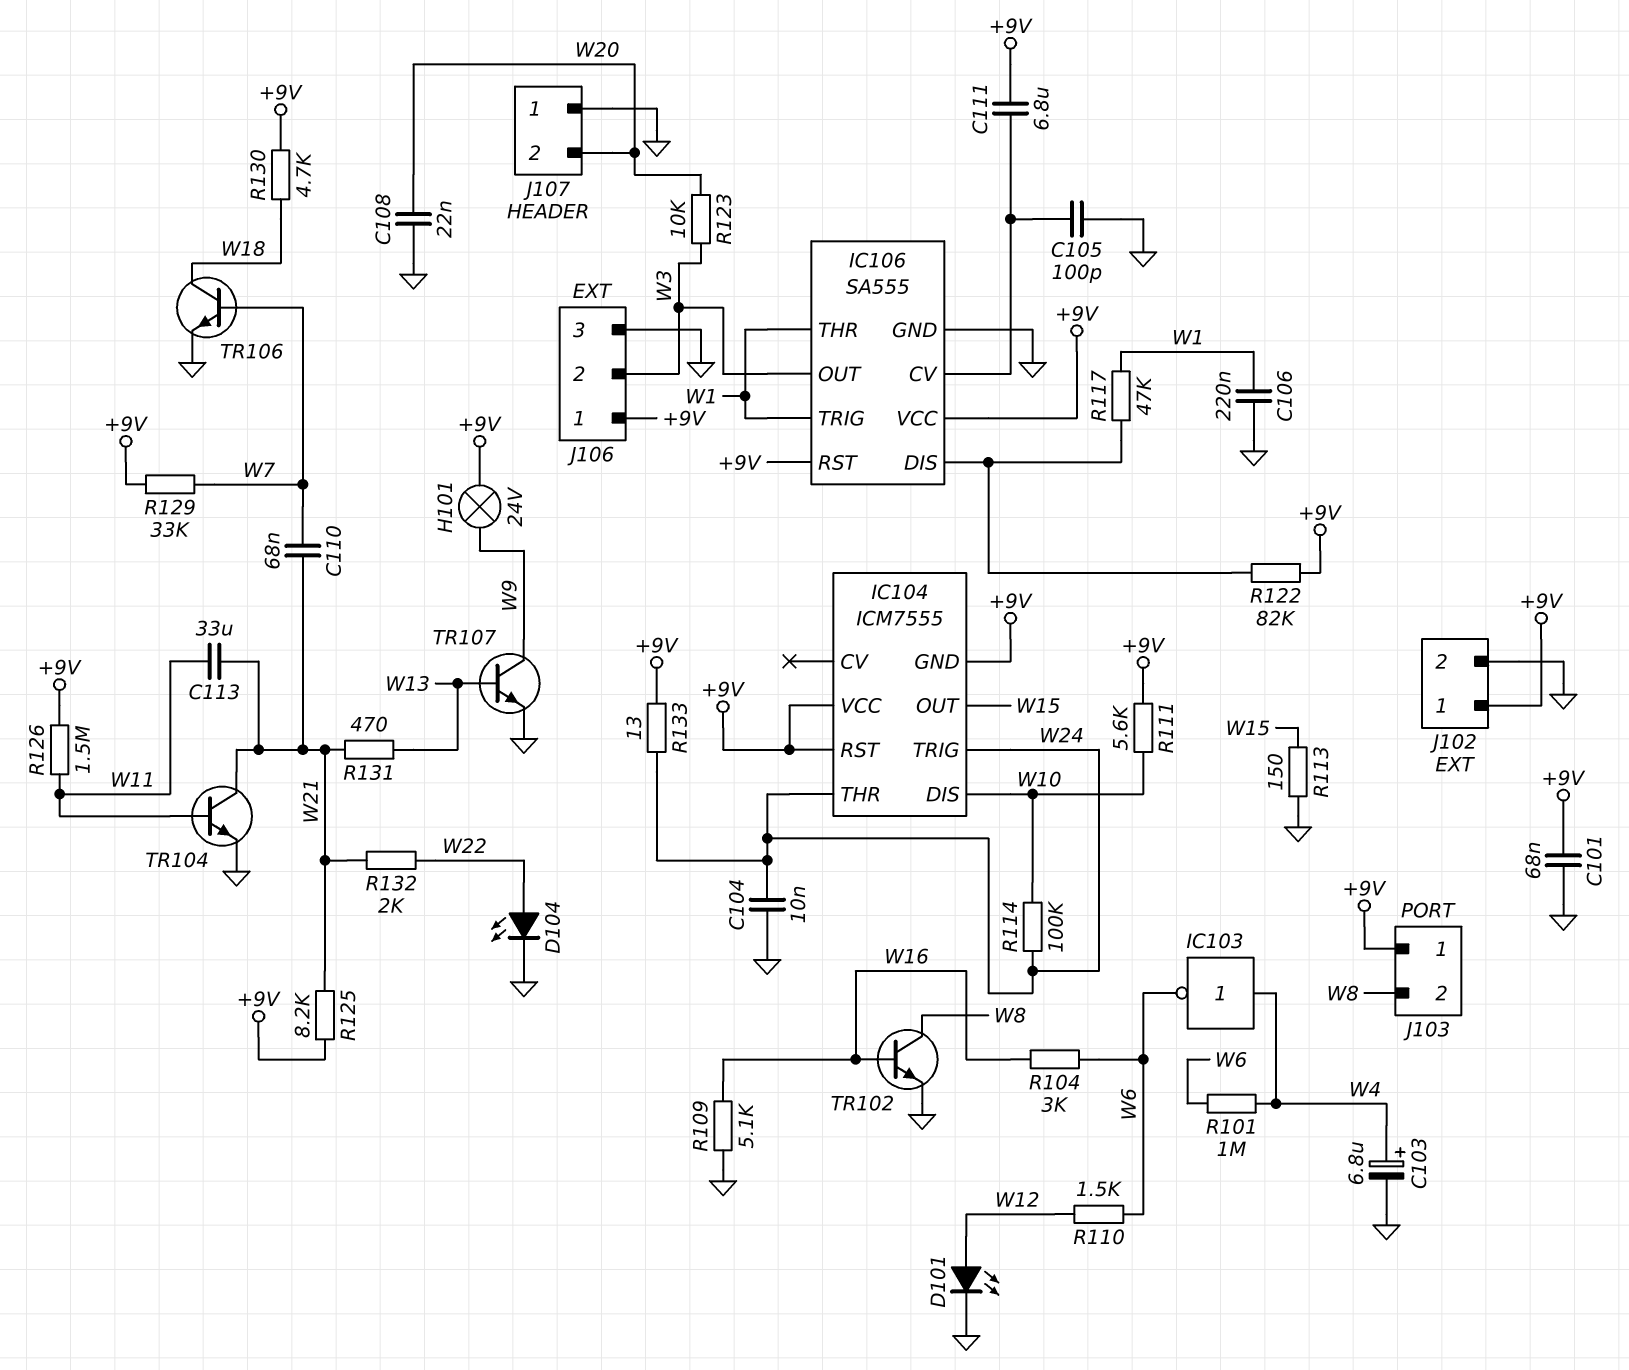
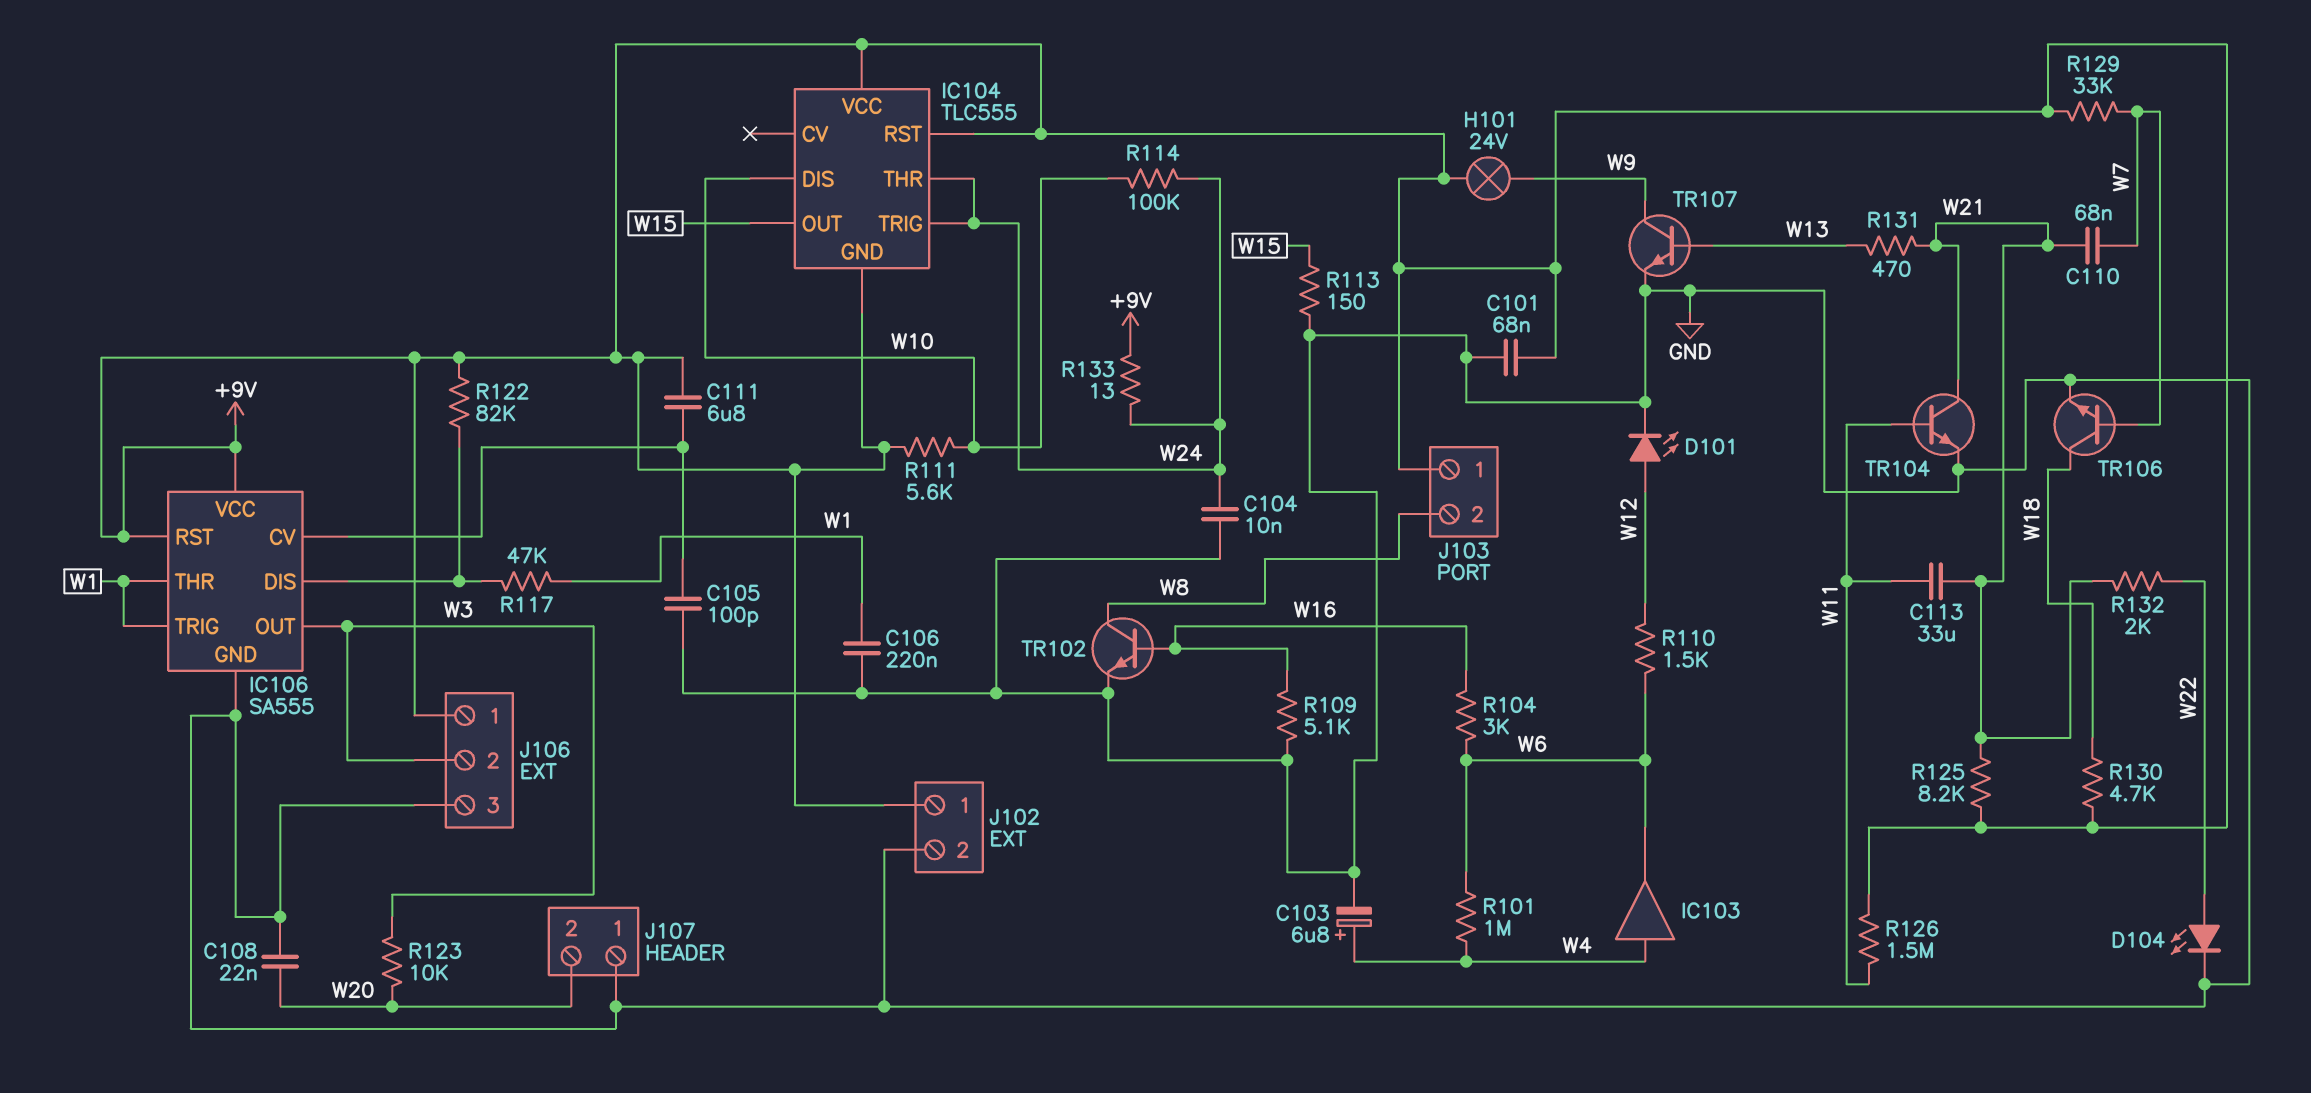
IC103: NOT (in W4, out W6) -> buffer (in W4, out W6)
IC104: ICM7555 -> TLC555

